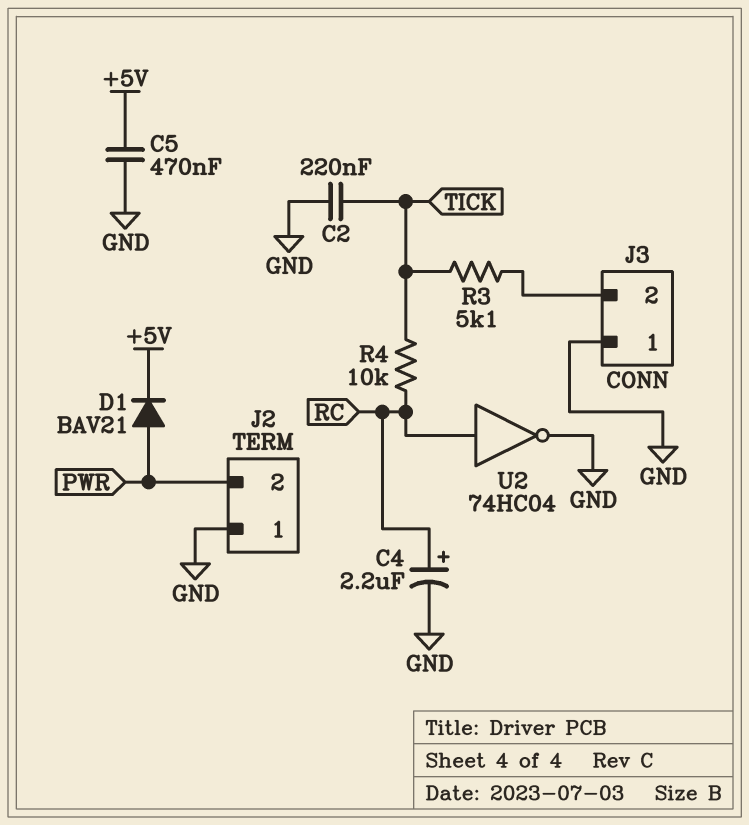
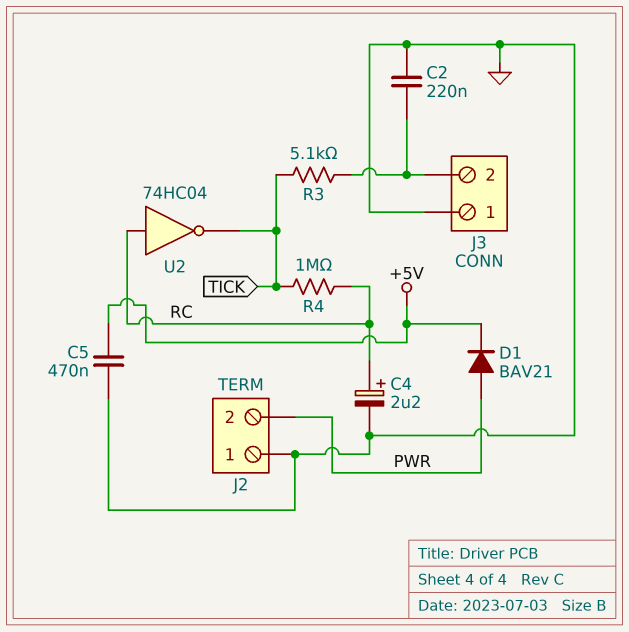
C2: 220nF (GND, TICK) -> 220nF (GND, J3/2)
R4: 10k (RC, TICK) -> 1M (RC, TICK)
U2: NOT 74HC04 (in RC, out GND) -> NOT 74HC04 (in RC, out TICK)

